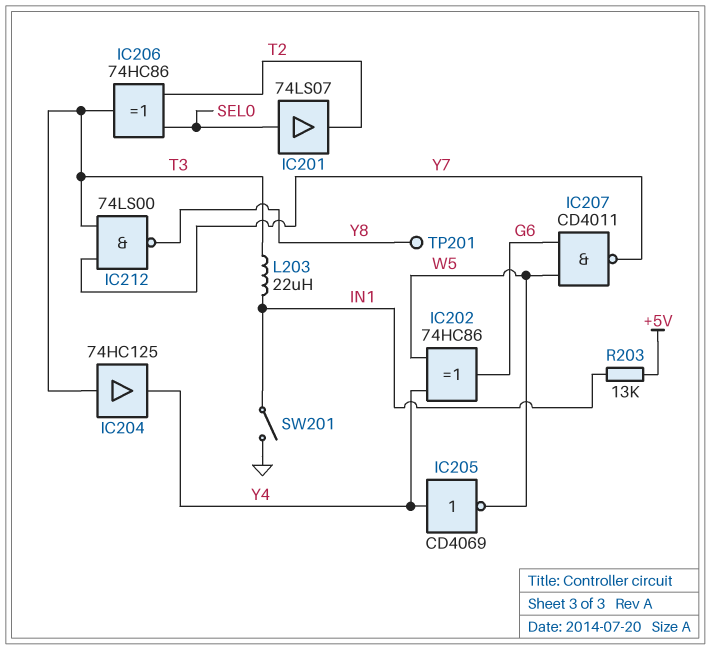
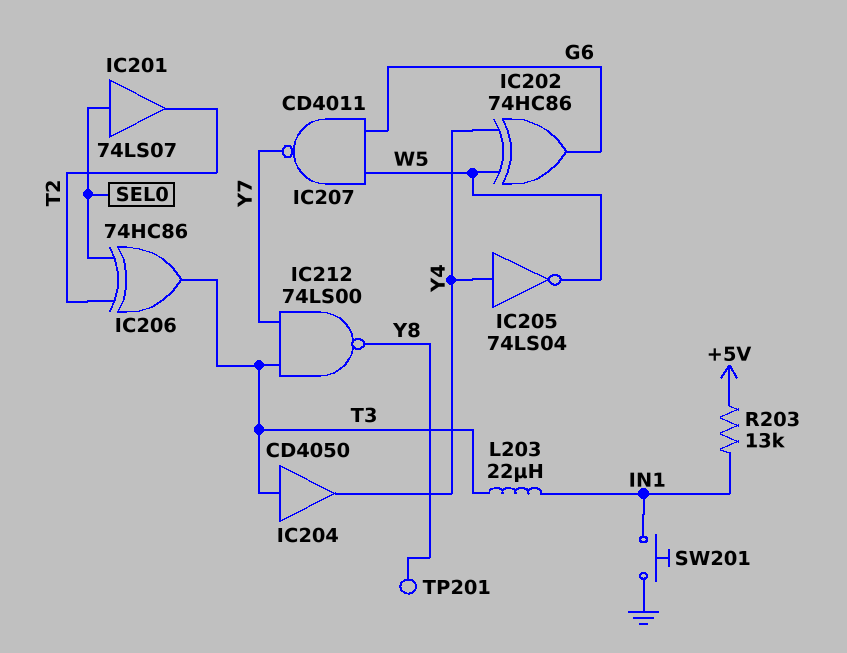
IC204: buffer 74HC125 (in T3, out Y4) -> buffer CD4050 (in T3, out Y4)
IC205: NOT CD4069 (in Y4, out W5) -> NOT 74LS04 (in Y4, out W5)
SW201: switch (GND, IN1) -> button (GND, IN1)

